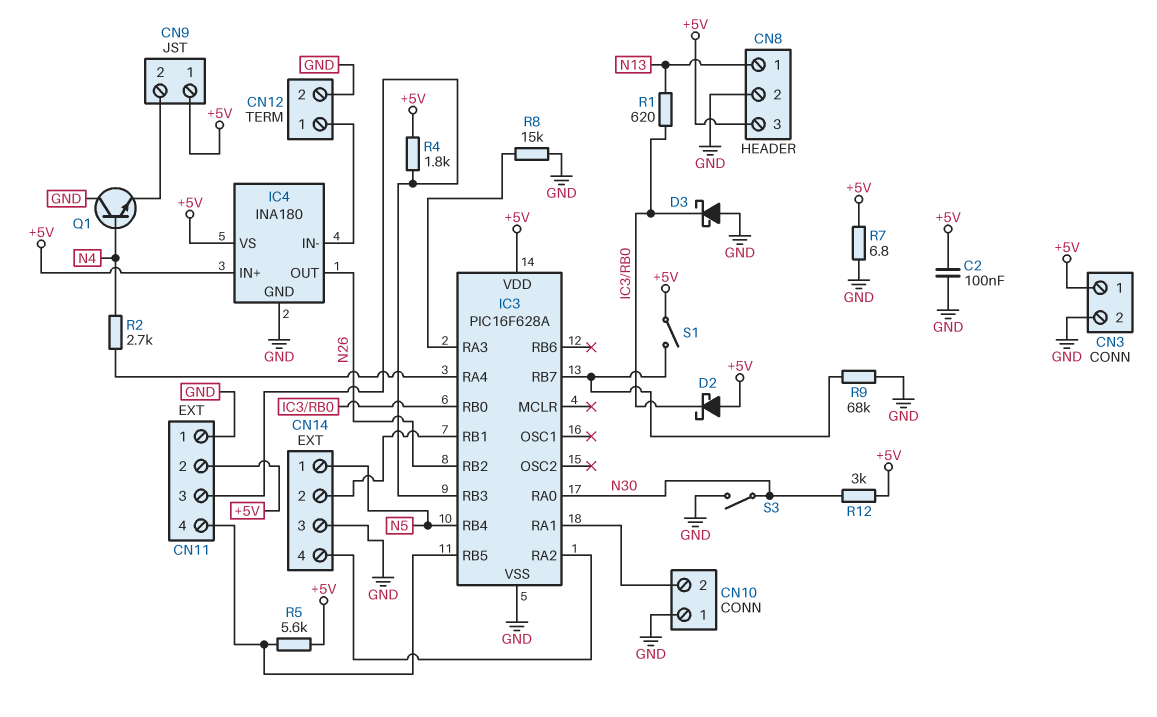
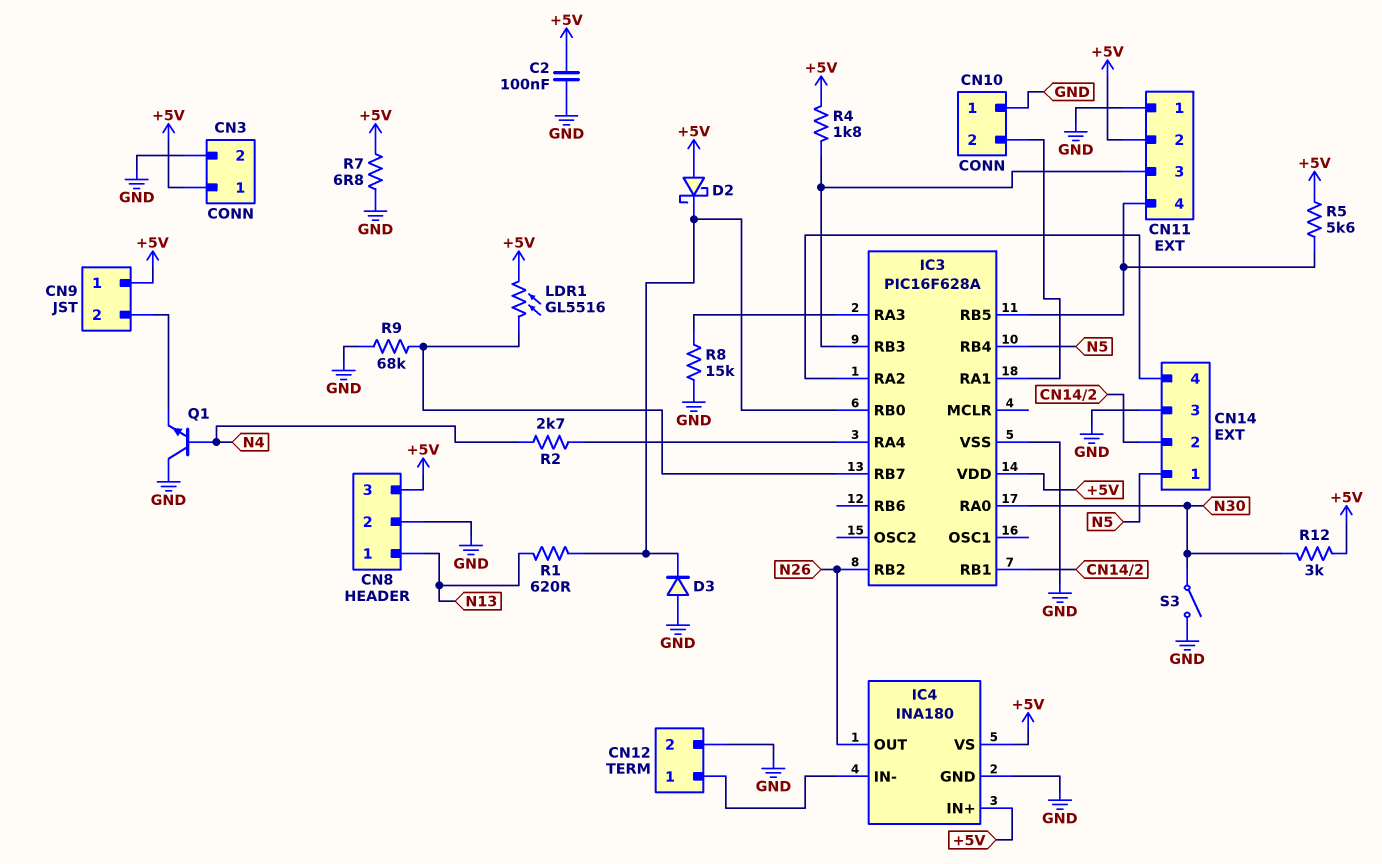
D3: schottky (A GND, K IC3/RB0) -> diode (A GND, K IC3/RB0)
LDR1: none -> GL5516 (+5V, IC3/RB7)
S1: switch (+5V, IC3/RB7) -> none

